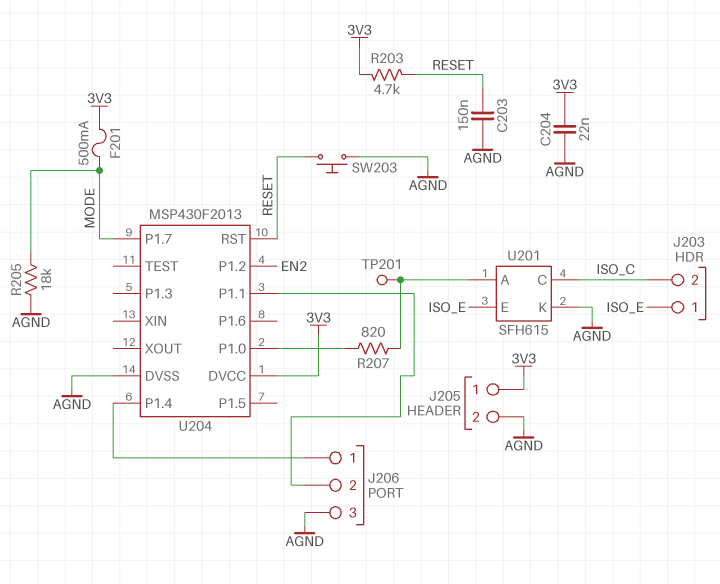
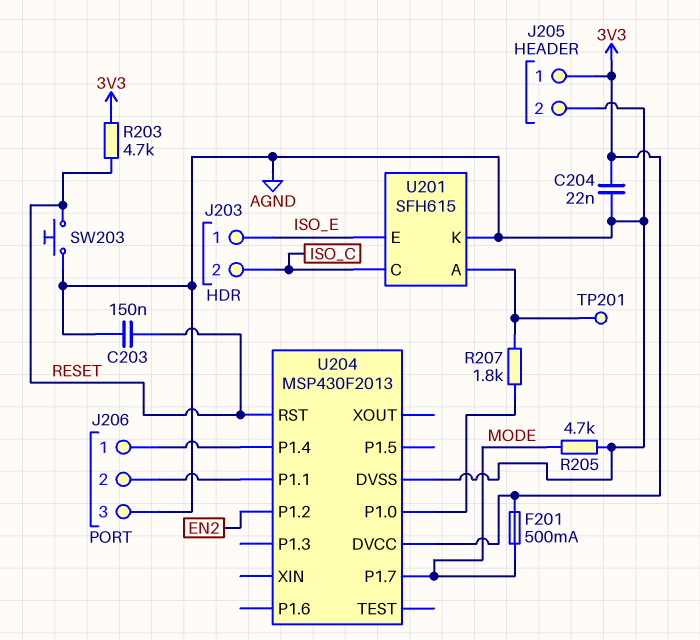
R205: 18k (AGND, MODE) -> 4.7k (AGND, MODE)
R207: 820 (U201/A, U204/P1.0) -> 1.8k (U201/A, U204/P1.0)

